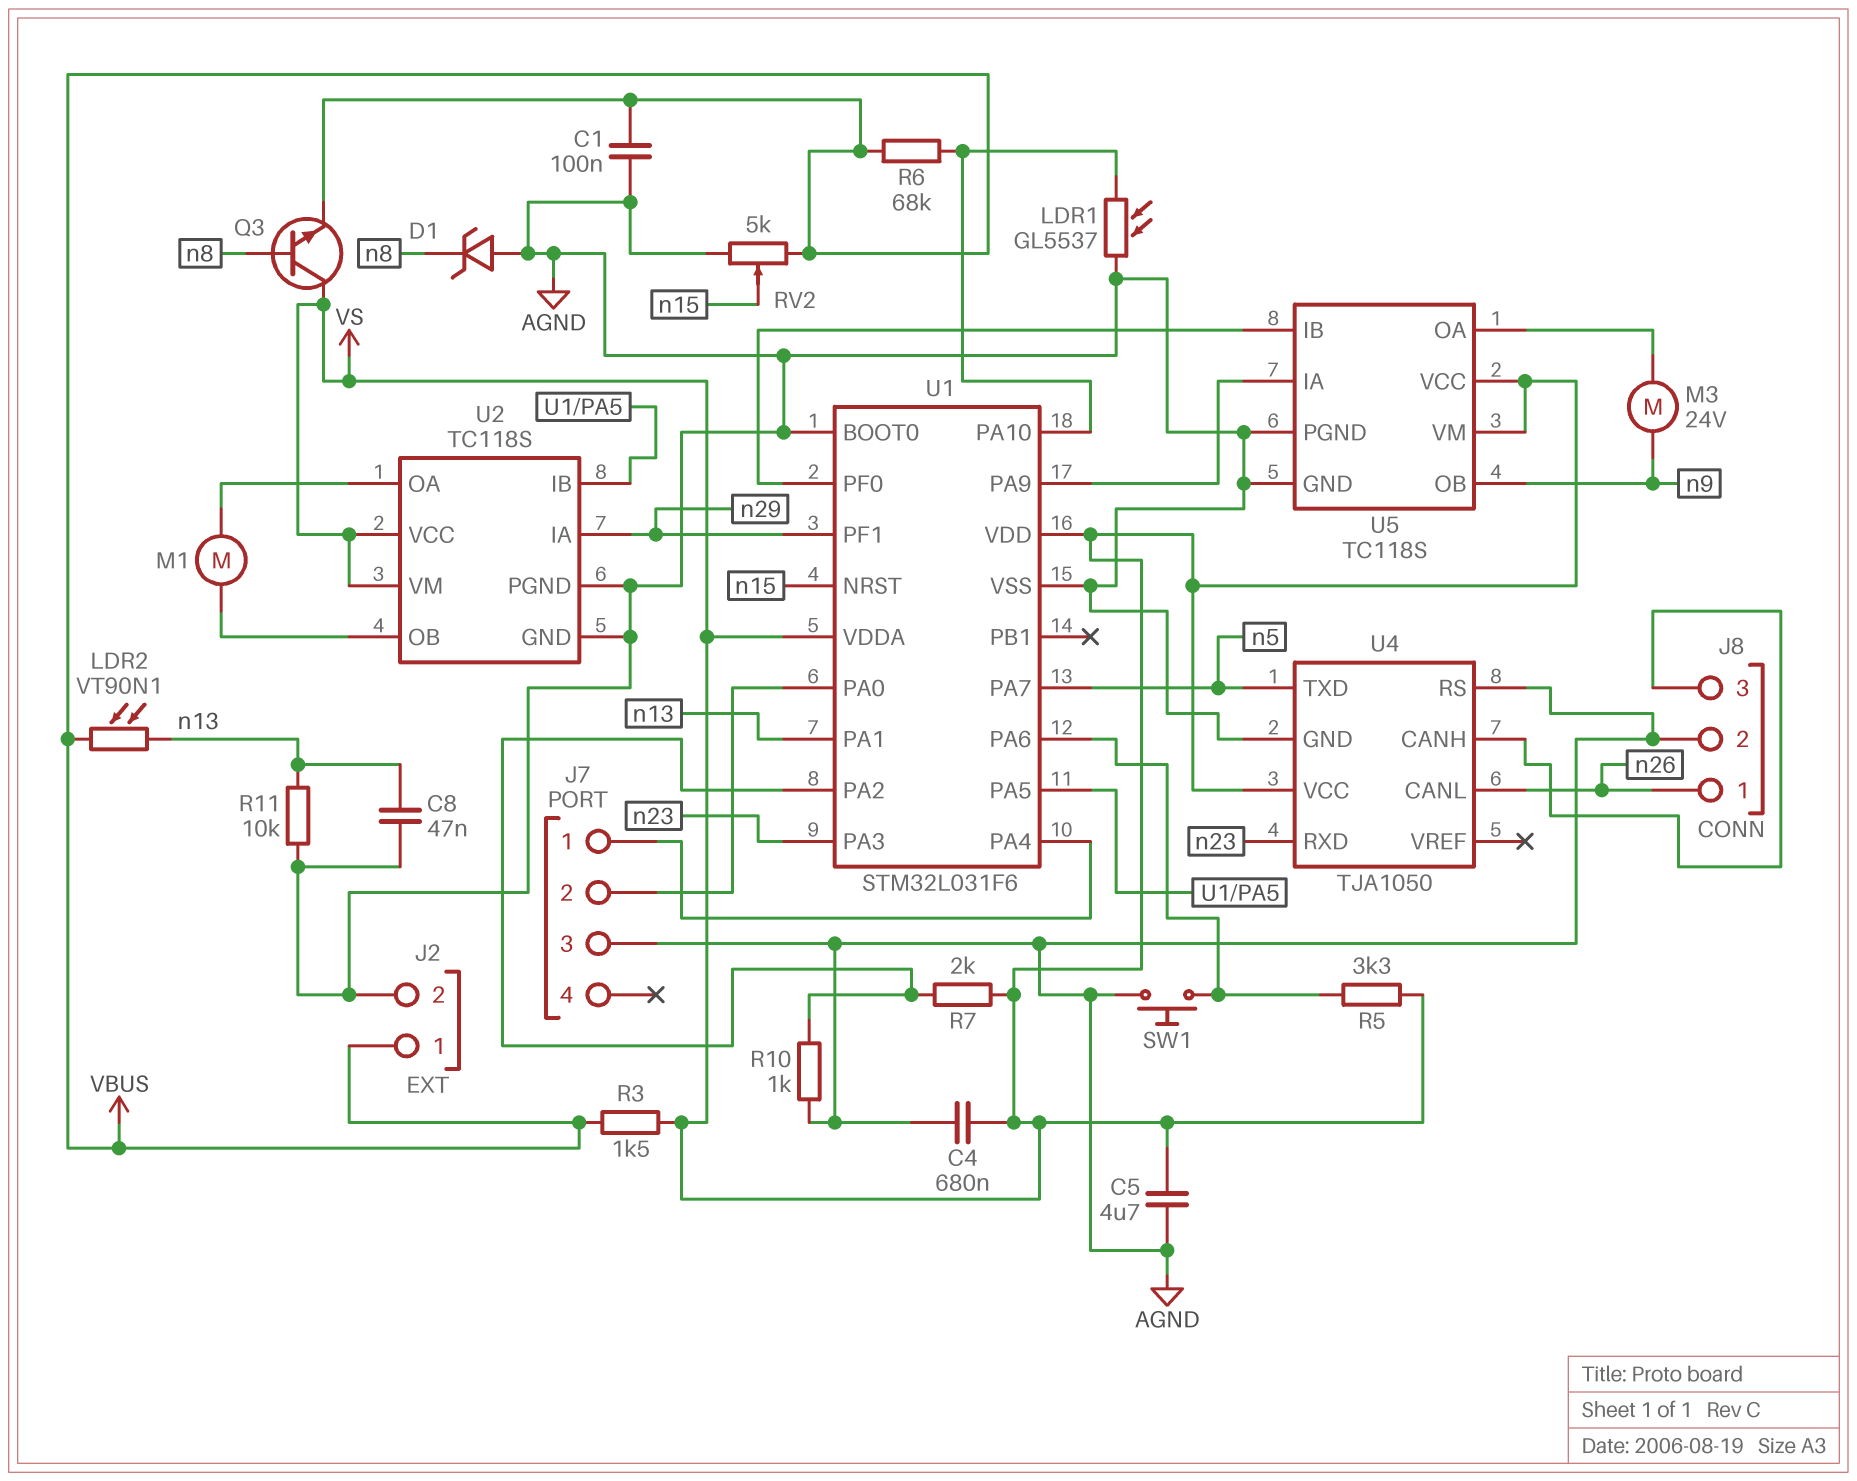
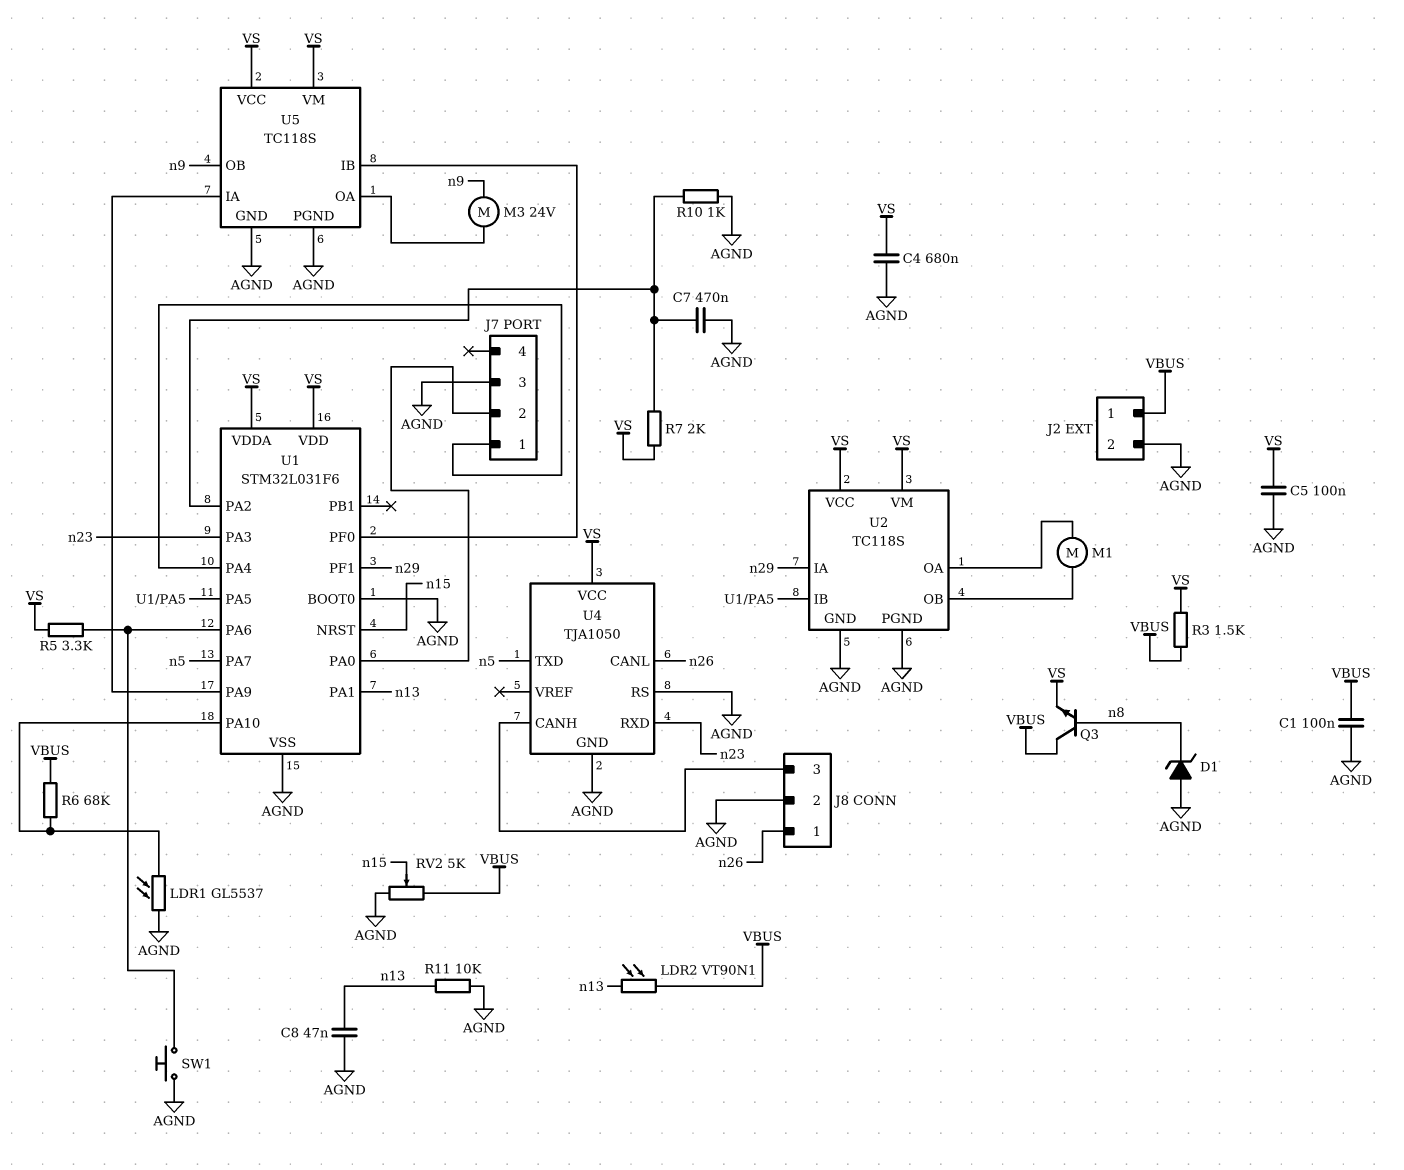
C5: 4.7uF (AGND, VS) -> 100nF (AGND, VS)
C7: none -> 470nF (AGND, U1/PA2)
Q3: NPN (B n8, C VS, E VBUS) -> NPN (B n8, C VBUS, E VS)

